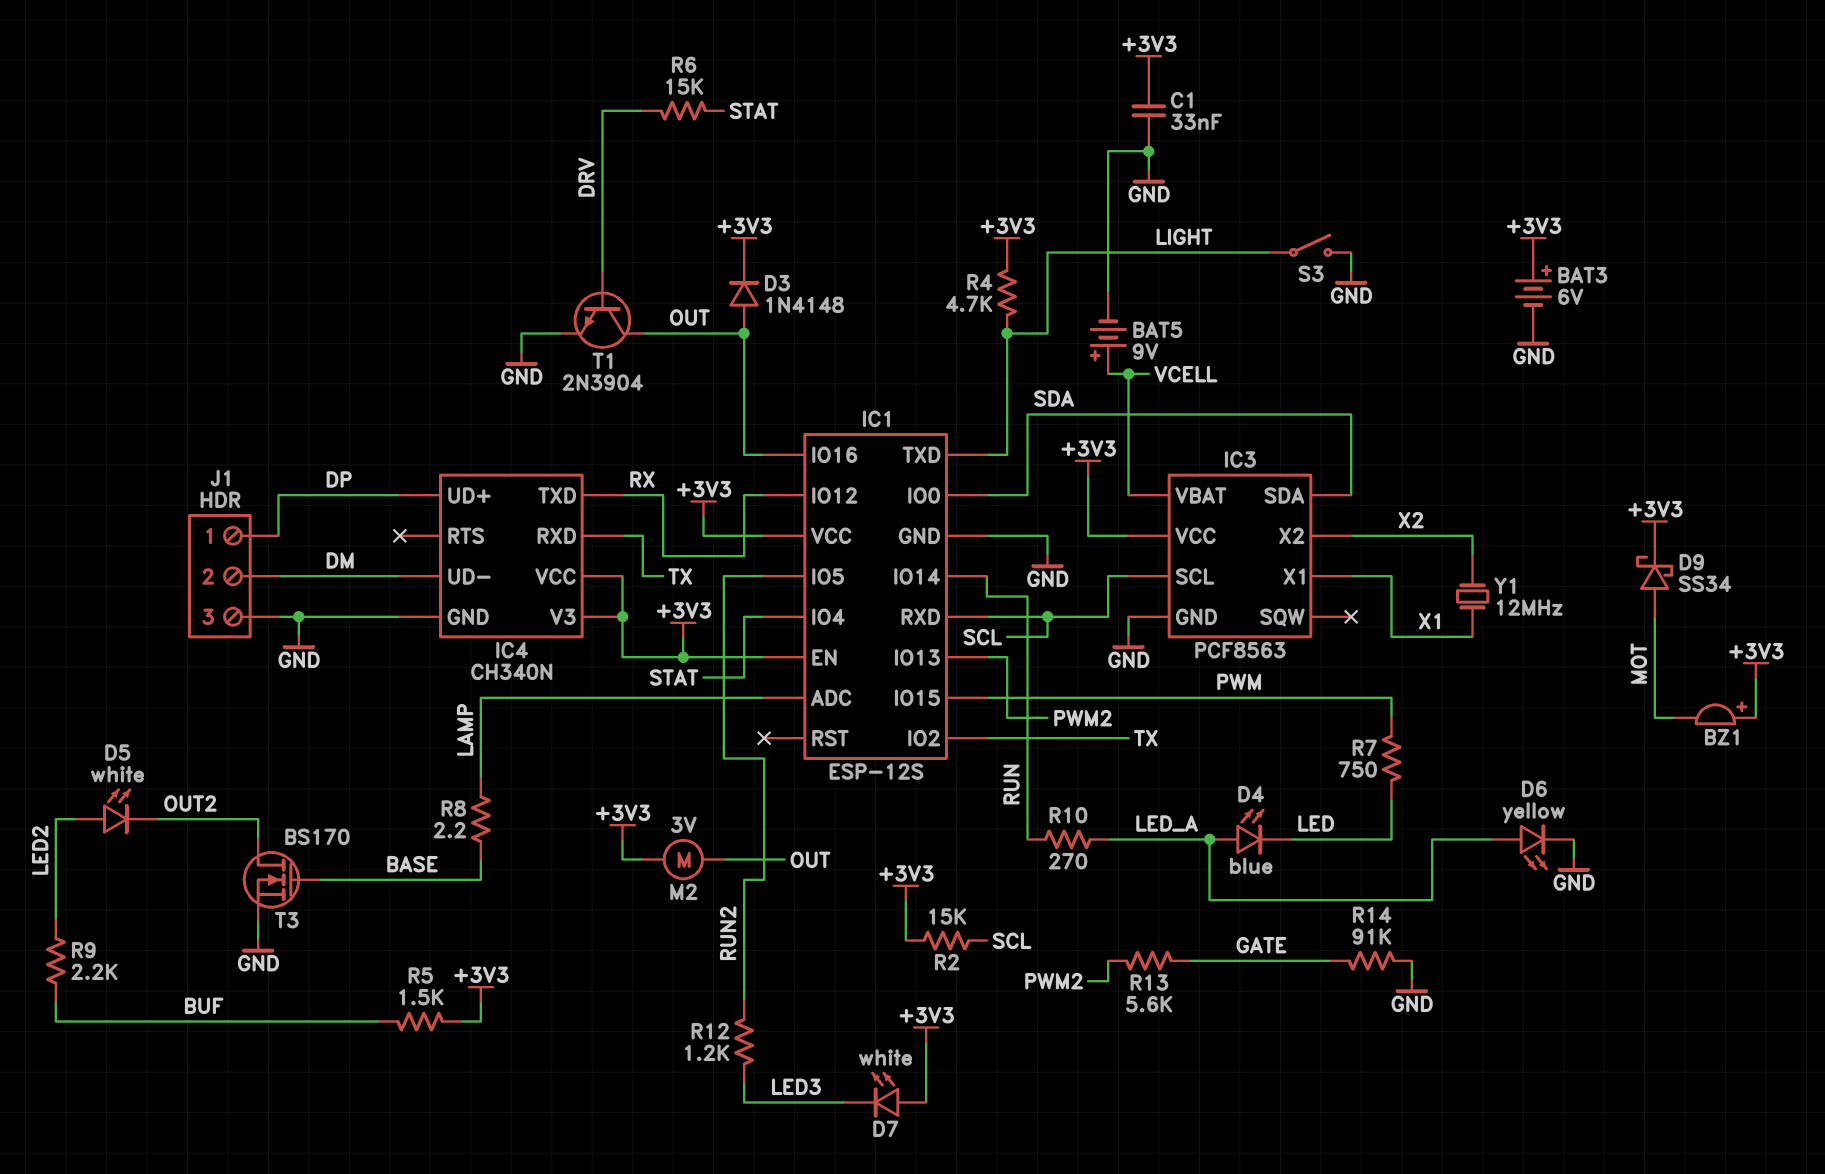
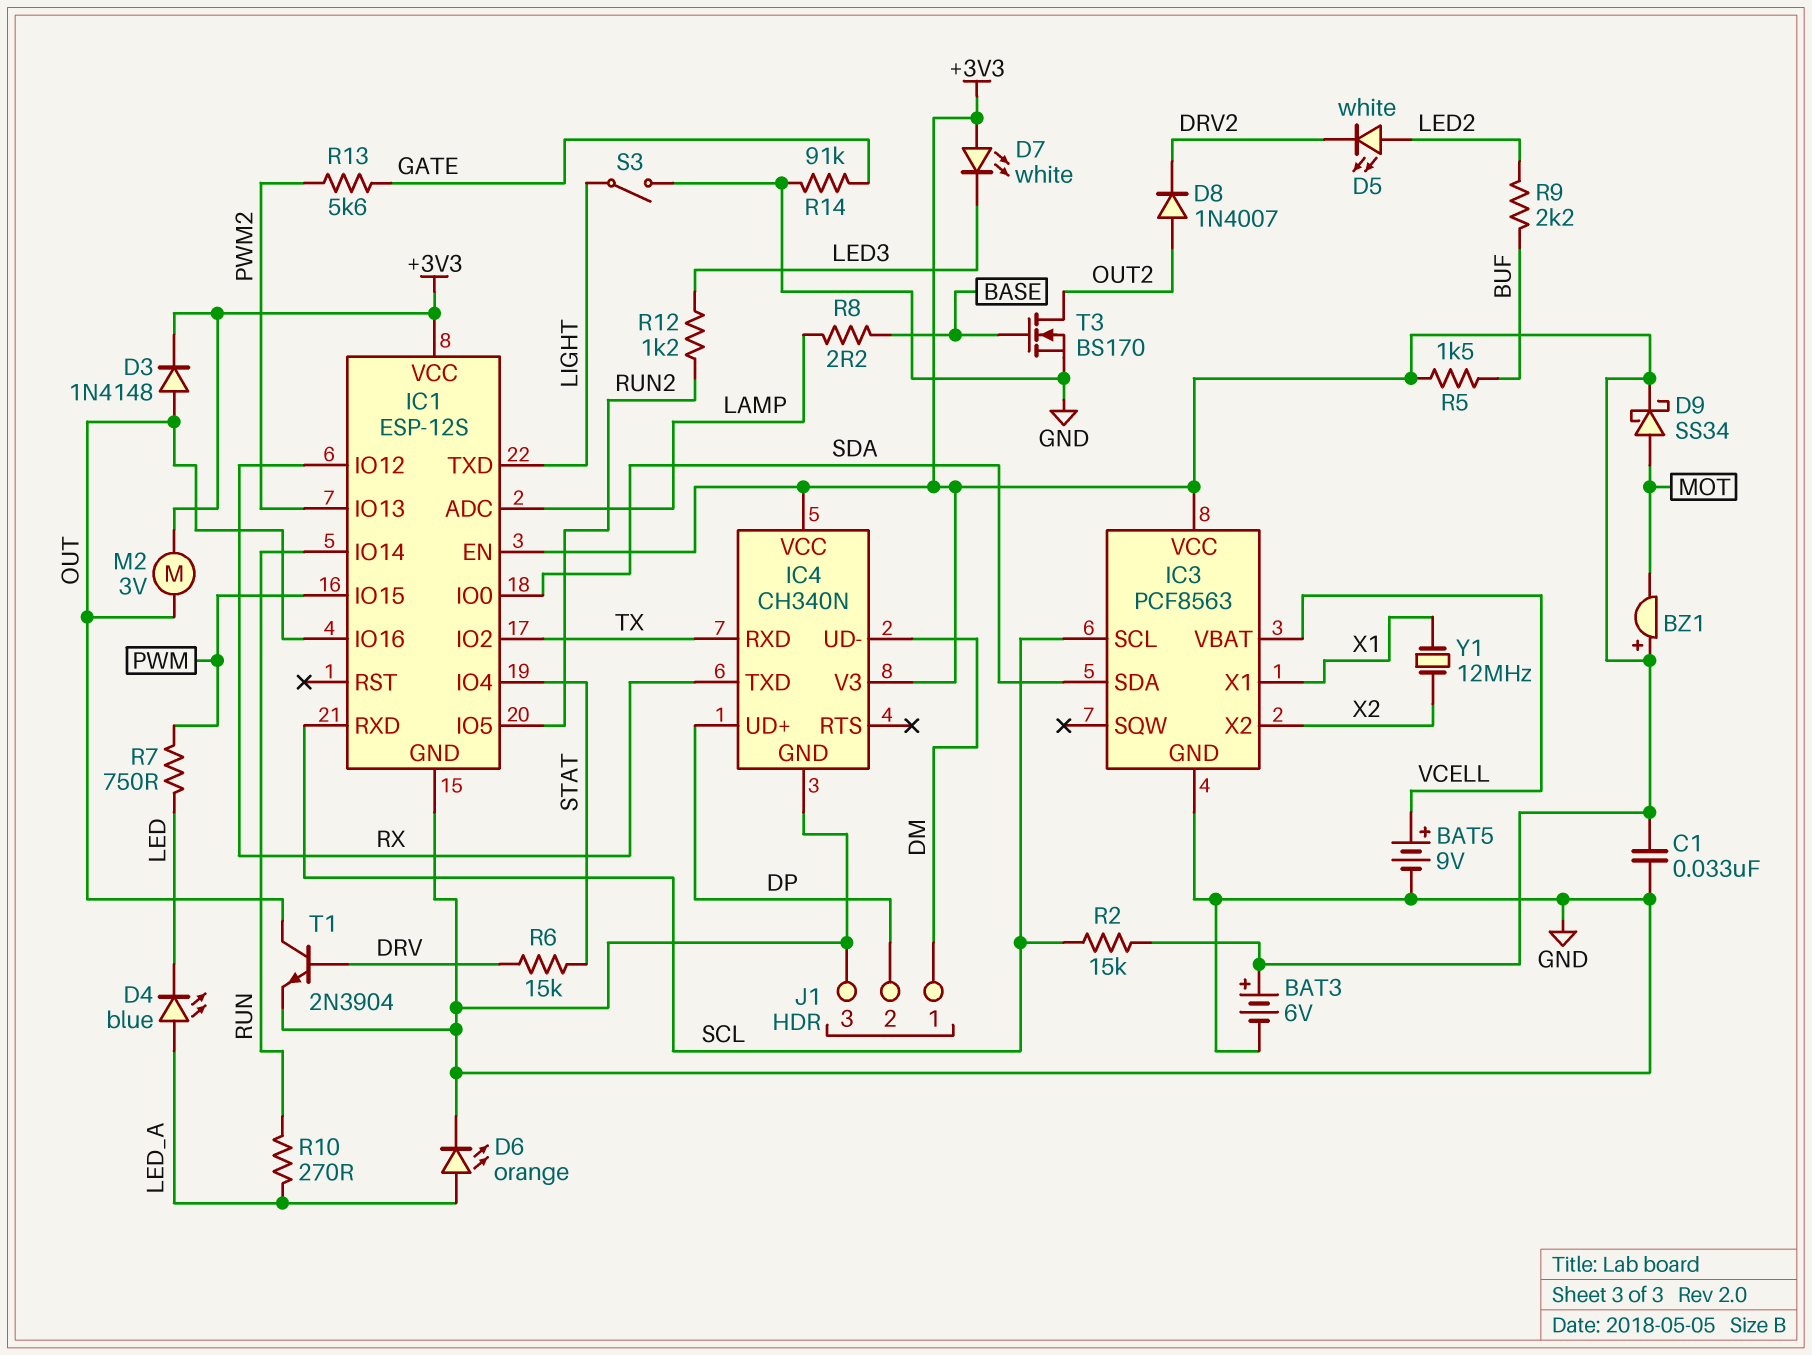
D5: LED white (A LED2, K OUT2) -> LED white (A LED2, K DRV2)
D6: LED yellow (A LED_A, K GND) -> LED orange (A LED_A, K GND)
D8: none -> diode 1N4007 (A OUT2, K DRV2)
J1 pin 1: DP -> DM
J1 pin 2: DM -> DP
R4: 4.7k (+3V3, LIGHT) -> none

